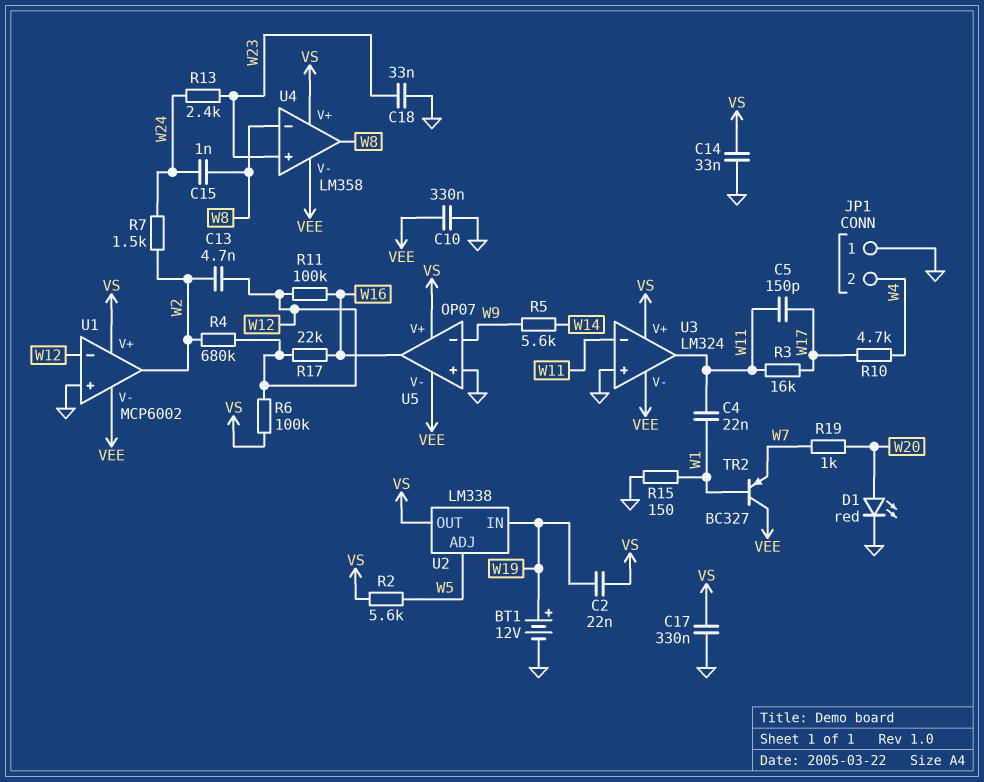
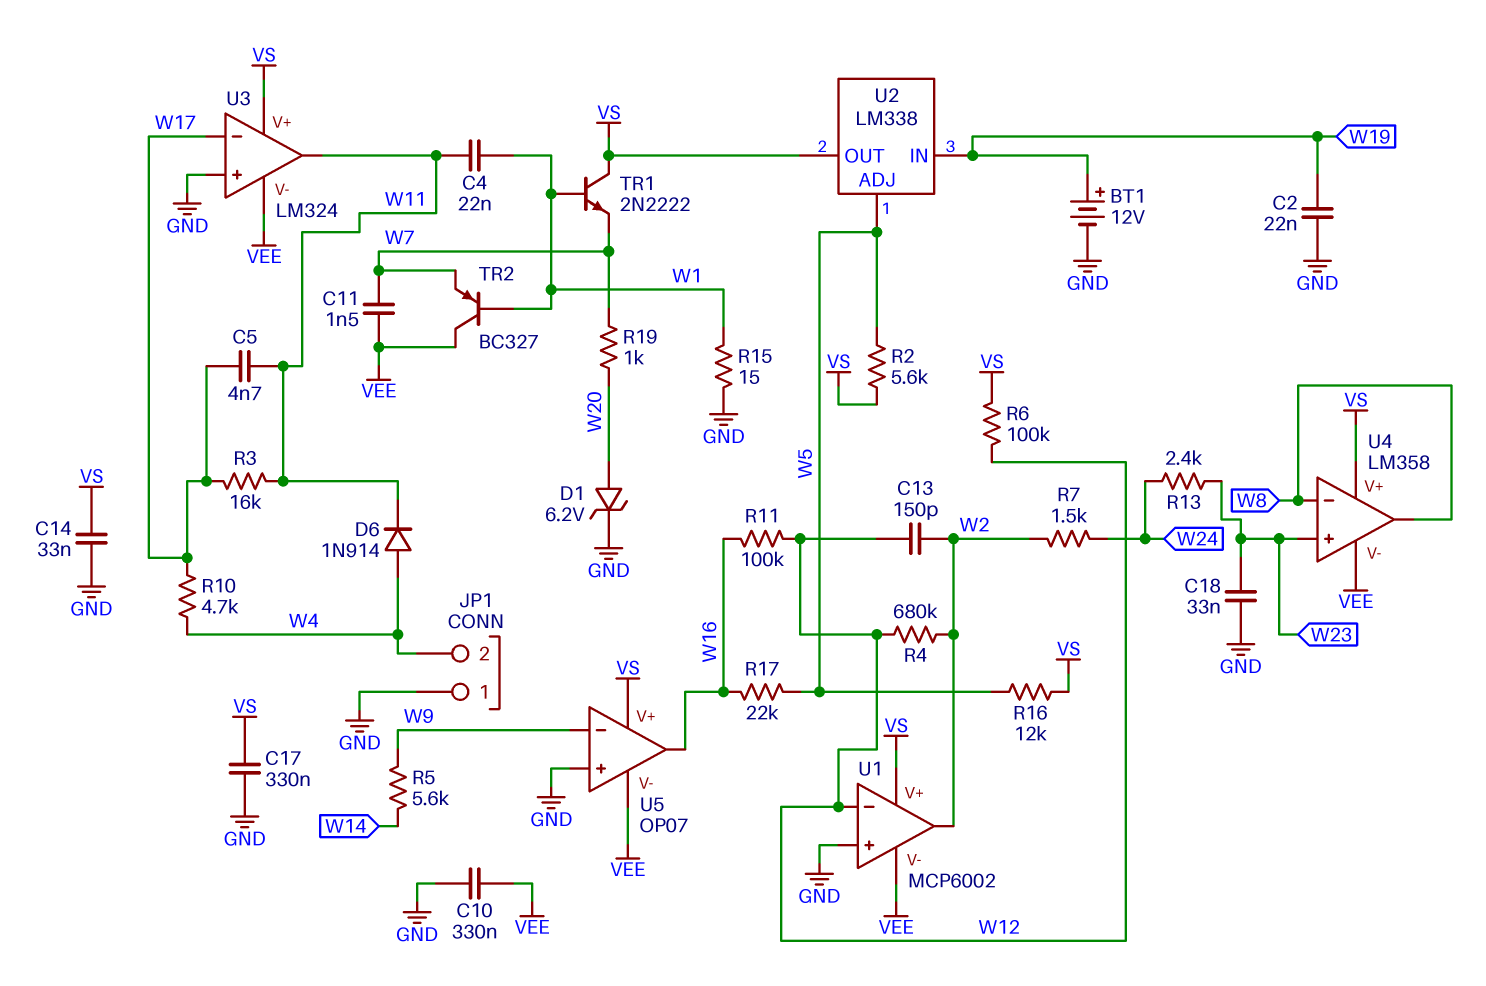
C2: 22nF (VS, W19) -> 22nF (GND, W19)
C5: 150pF (W11, W17) -> 4.7nF (W11, W17)
C11: none -> 1.5nF (VEE, W7)
C13: 4.7nF (W2, W12) -> 150pF (W2, W12)
C15: 1nF (W8, W24) -> none
D1: LED red (A W20, K GND) -> zener 6.2V (A W20, K GND)
D6: none -> diode 1N914 (A W4, K W11)
R15: 150 (GND, W1) -> 15 (GND, W1)
R16: none -> 12k (VS, W5)
R17: 22k (W12, W16) -> 22k (W5, W16)
TR1: none -> NPN 2N2222 (B W1, C VS, E W7)
U3 pin in-: W11 -> W17

